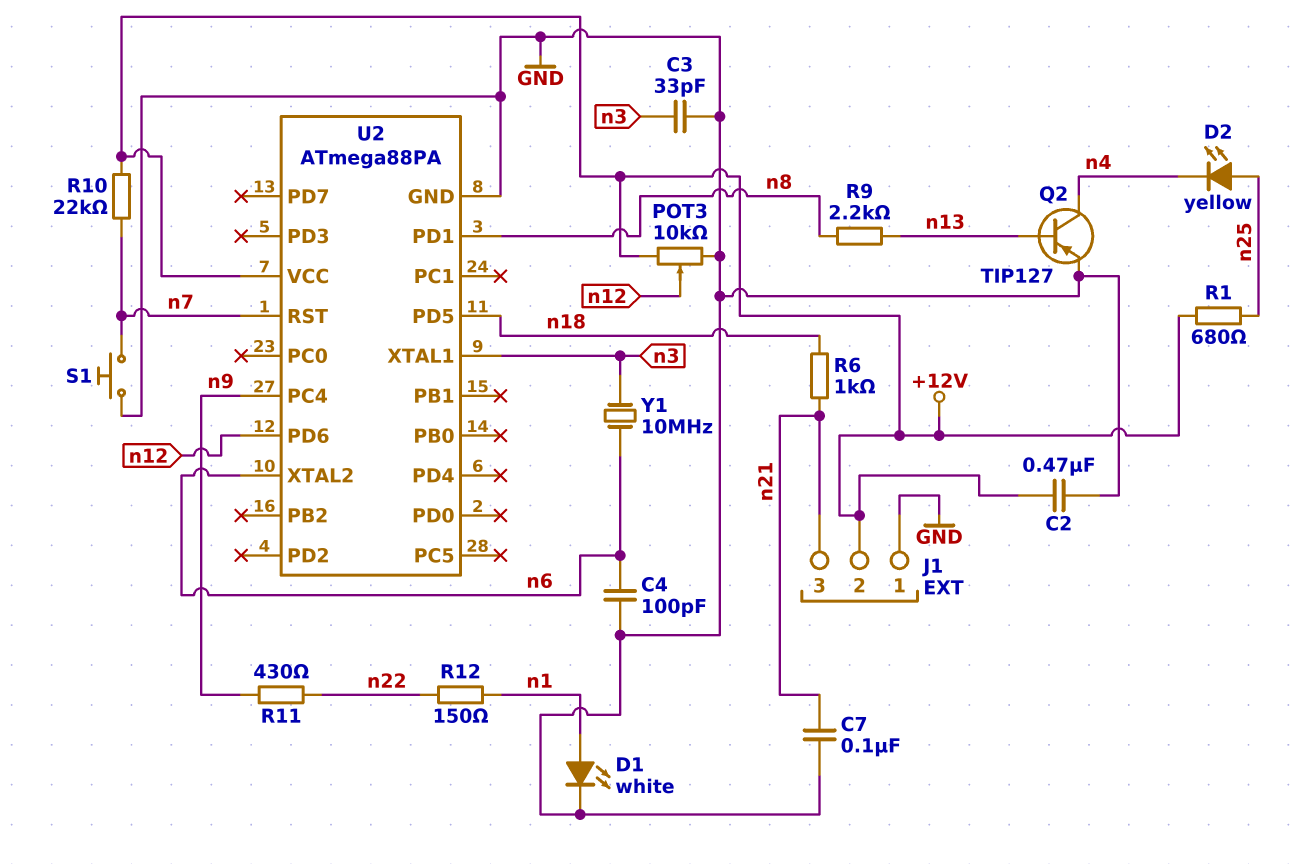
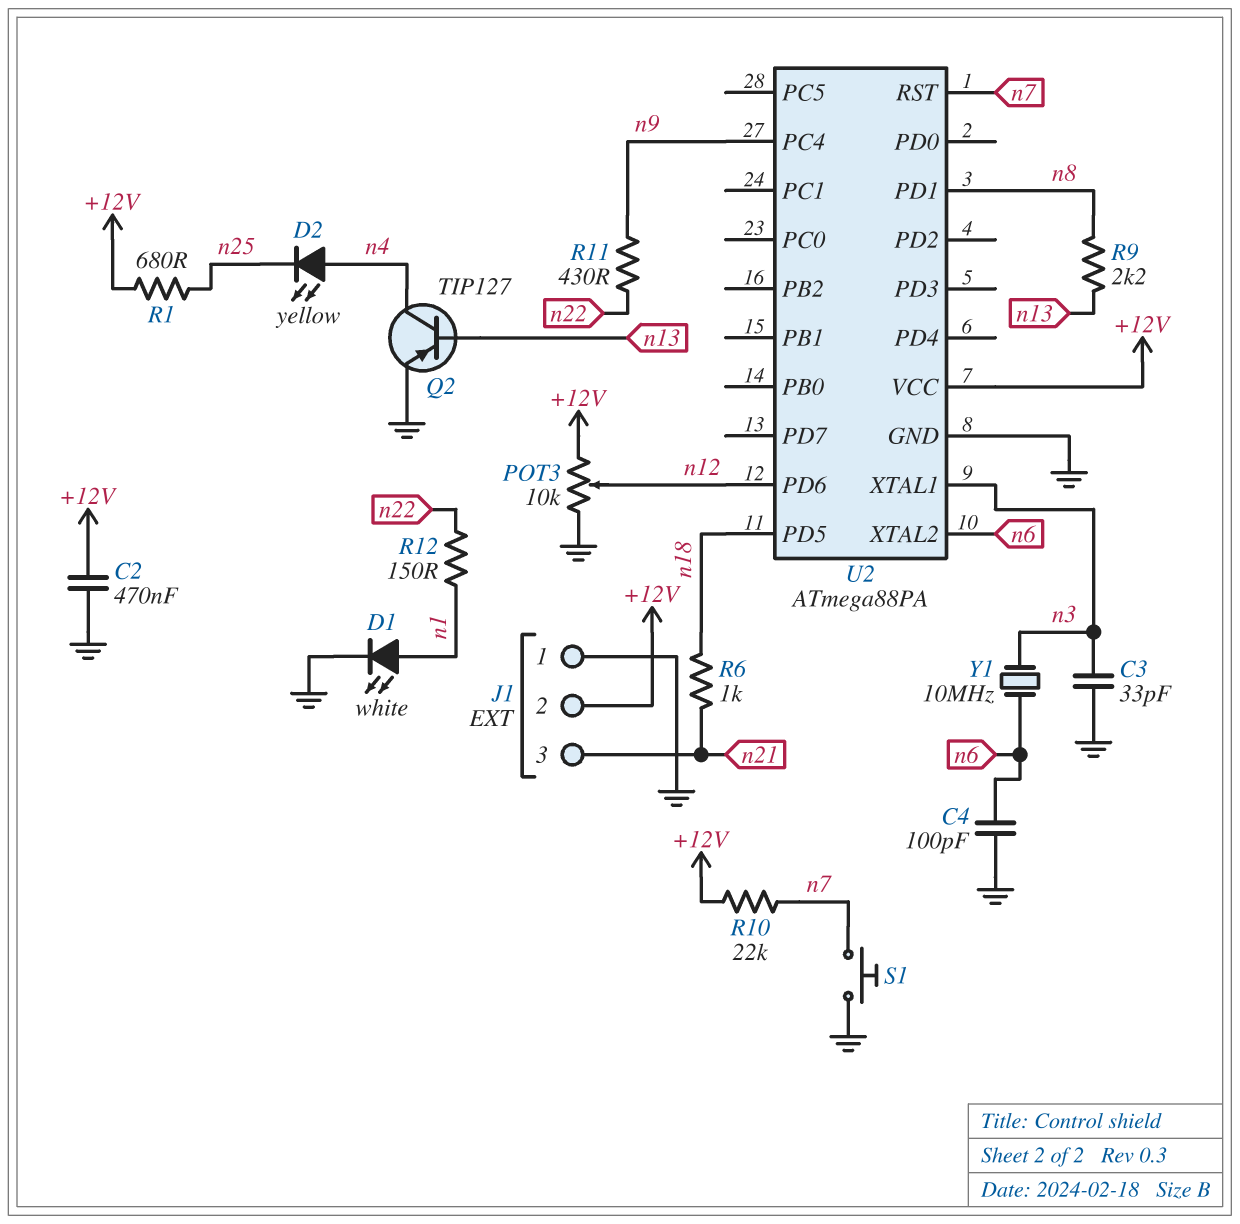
C7: 100nF (GND, n21) -> none
D2: LED yellow (A n25, K n4) -> LED yellow (A n4, K n25)

